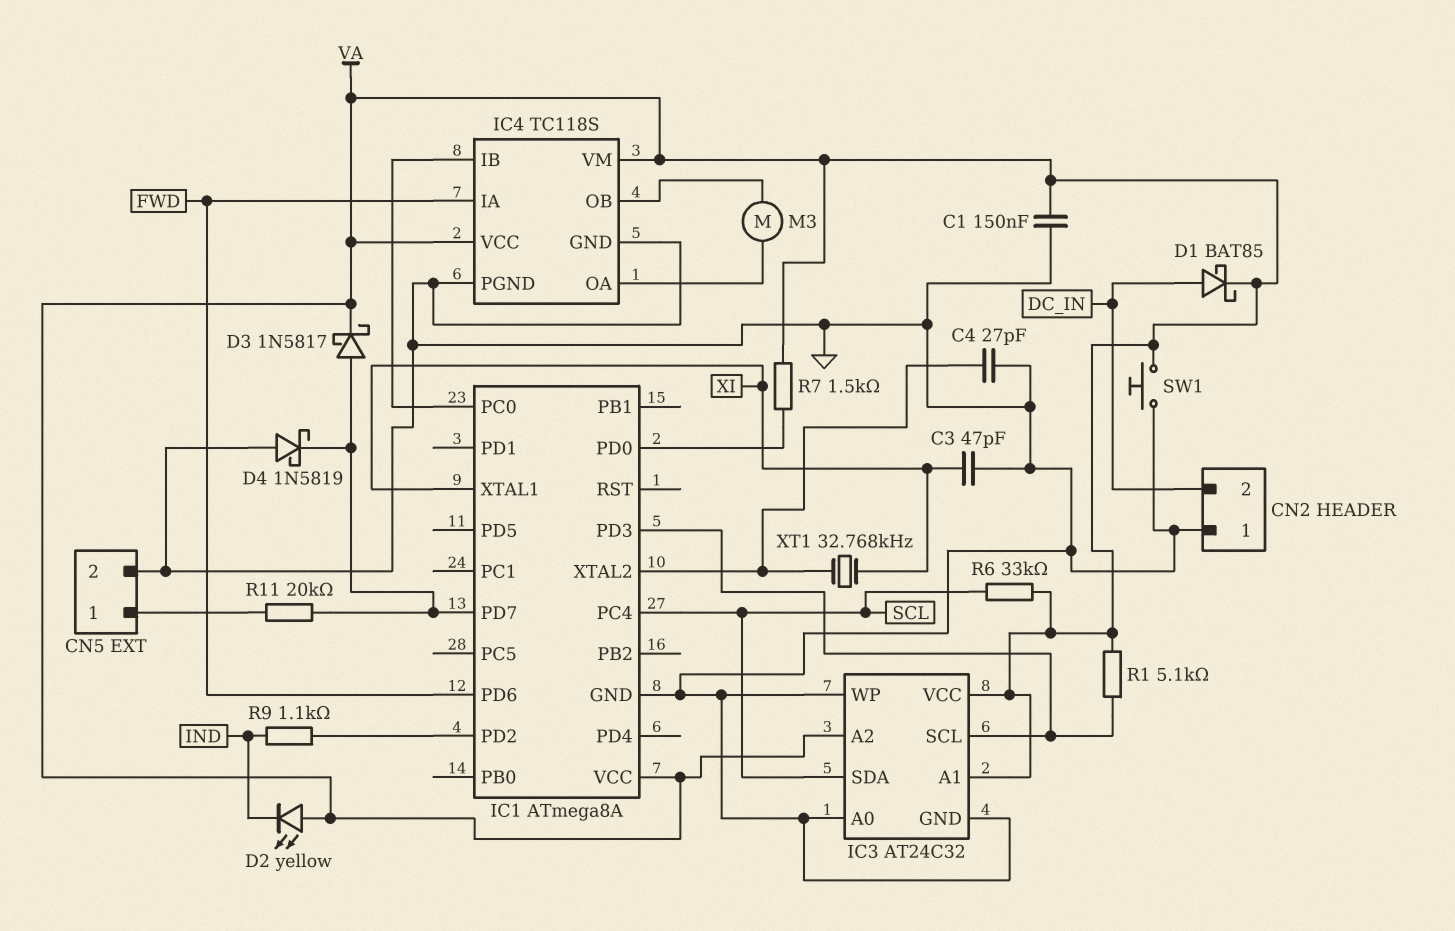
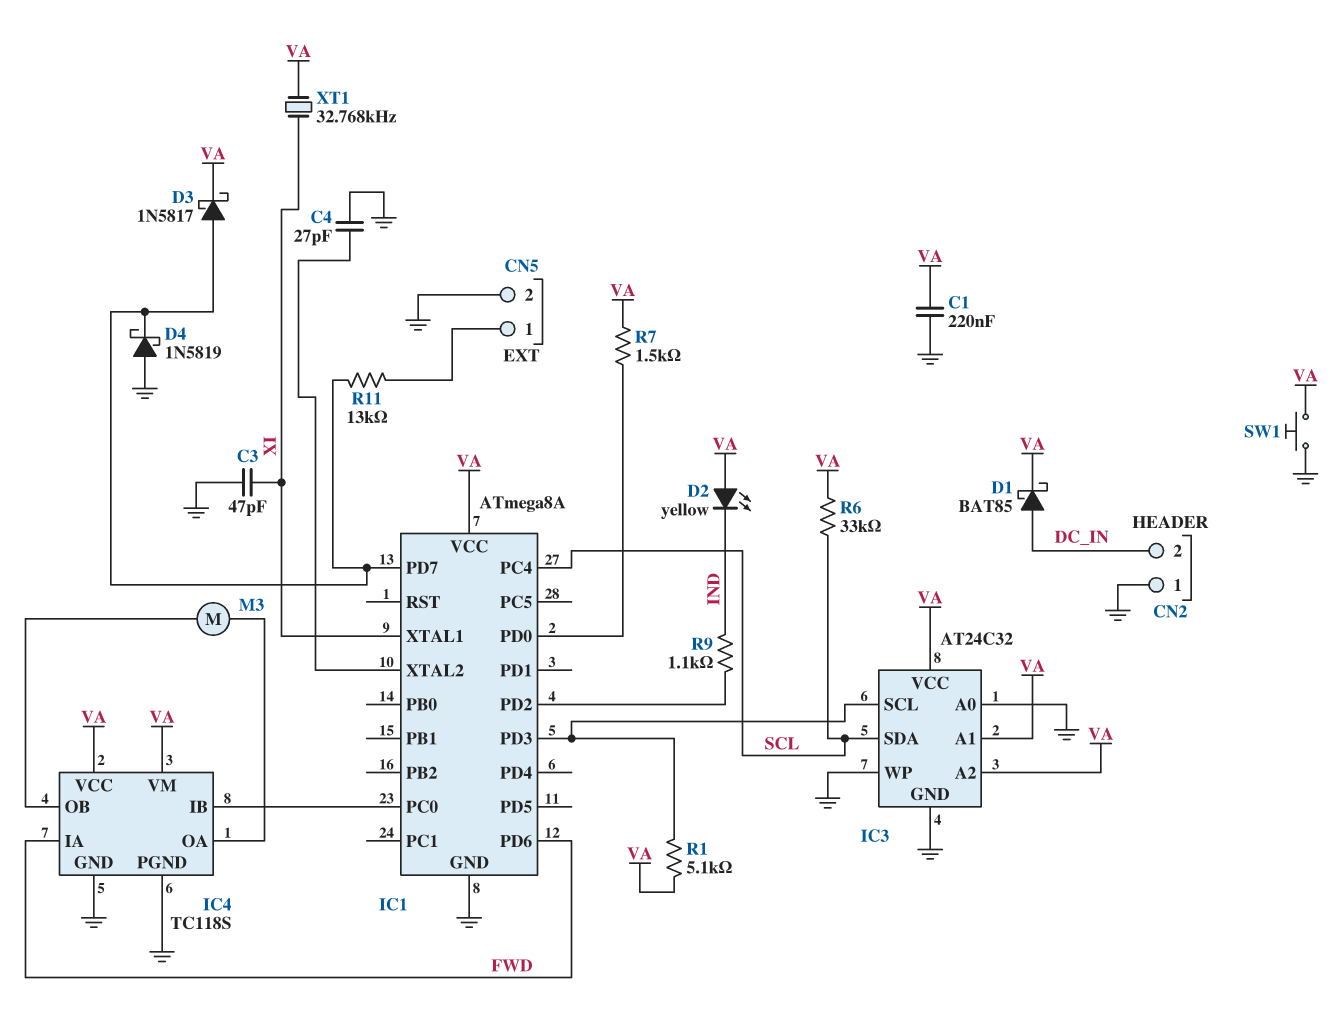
C1: 150nF (GND, VA) -> 220nF (GND, VA)
R11: 20k (CN5/1, IC1/PD7) -> 13k (CN5/1, IC1/PD7)
XT1: 32.768kHz (IC1/XTAL2, XI) -> 32.768kHz (VA, XI)

